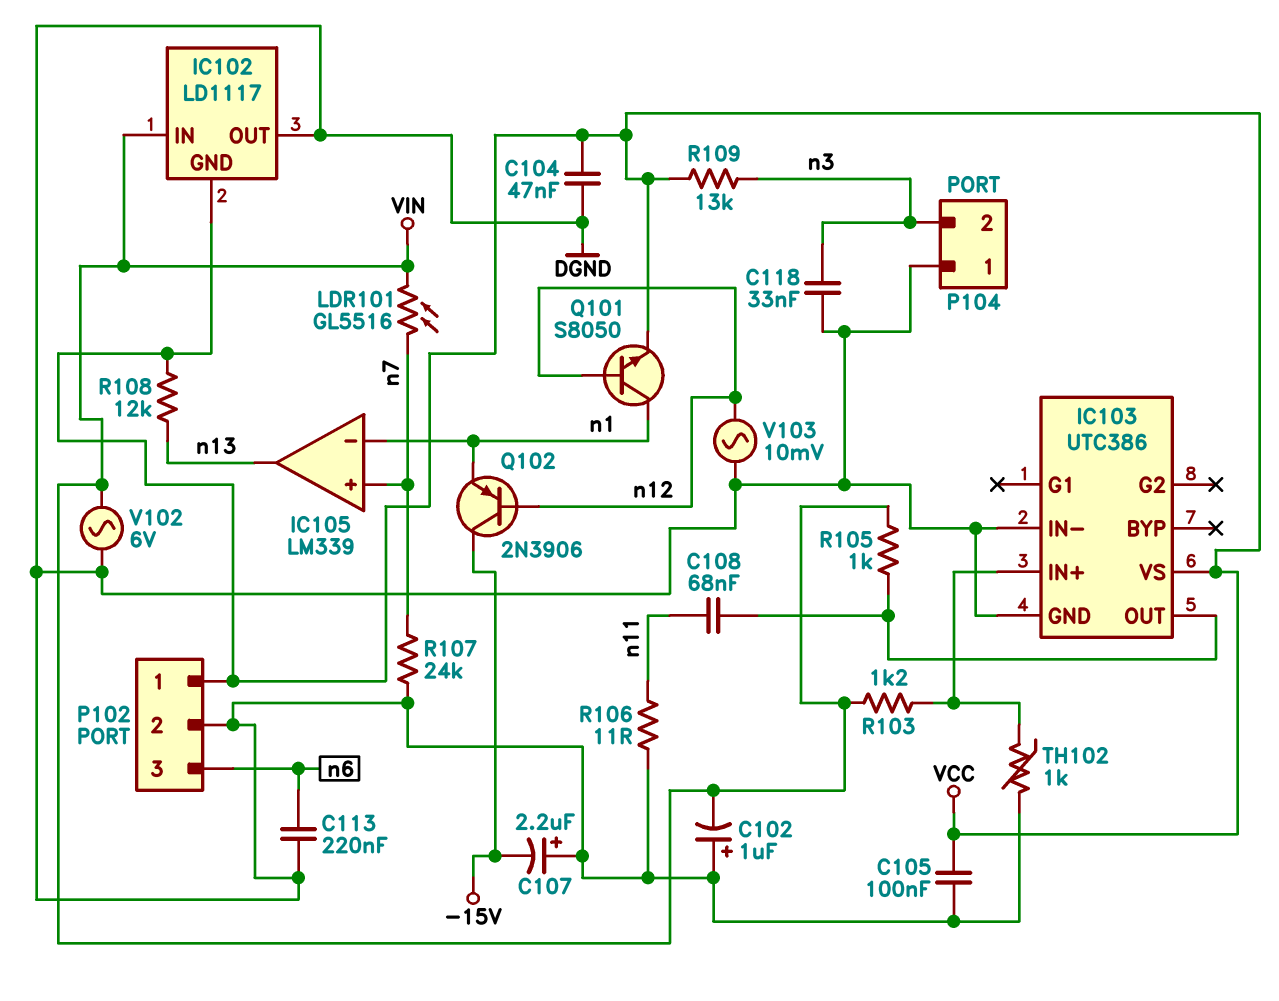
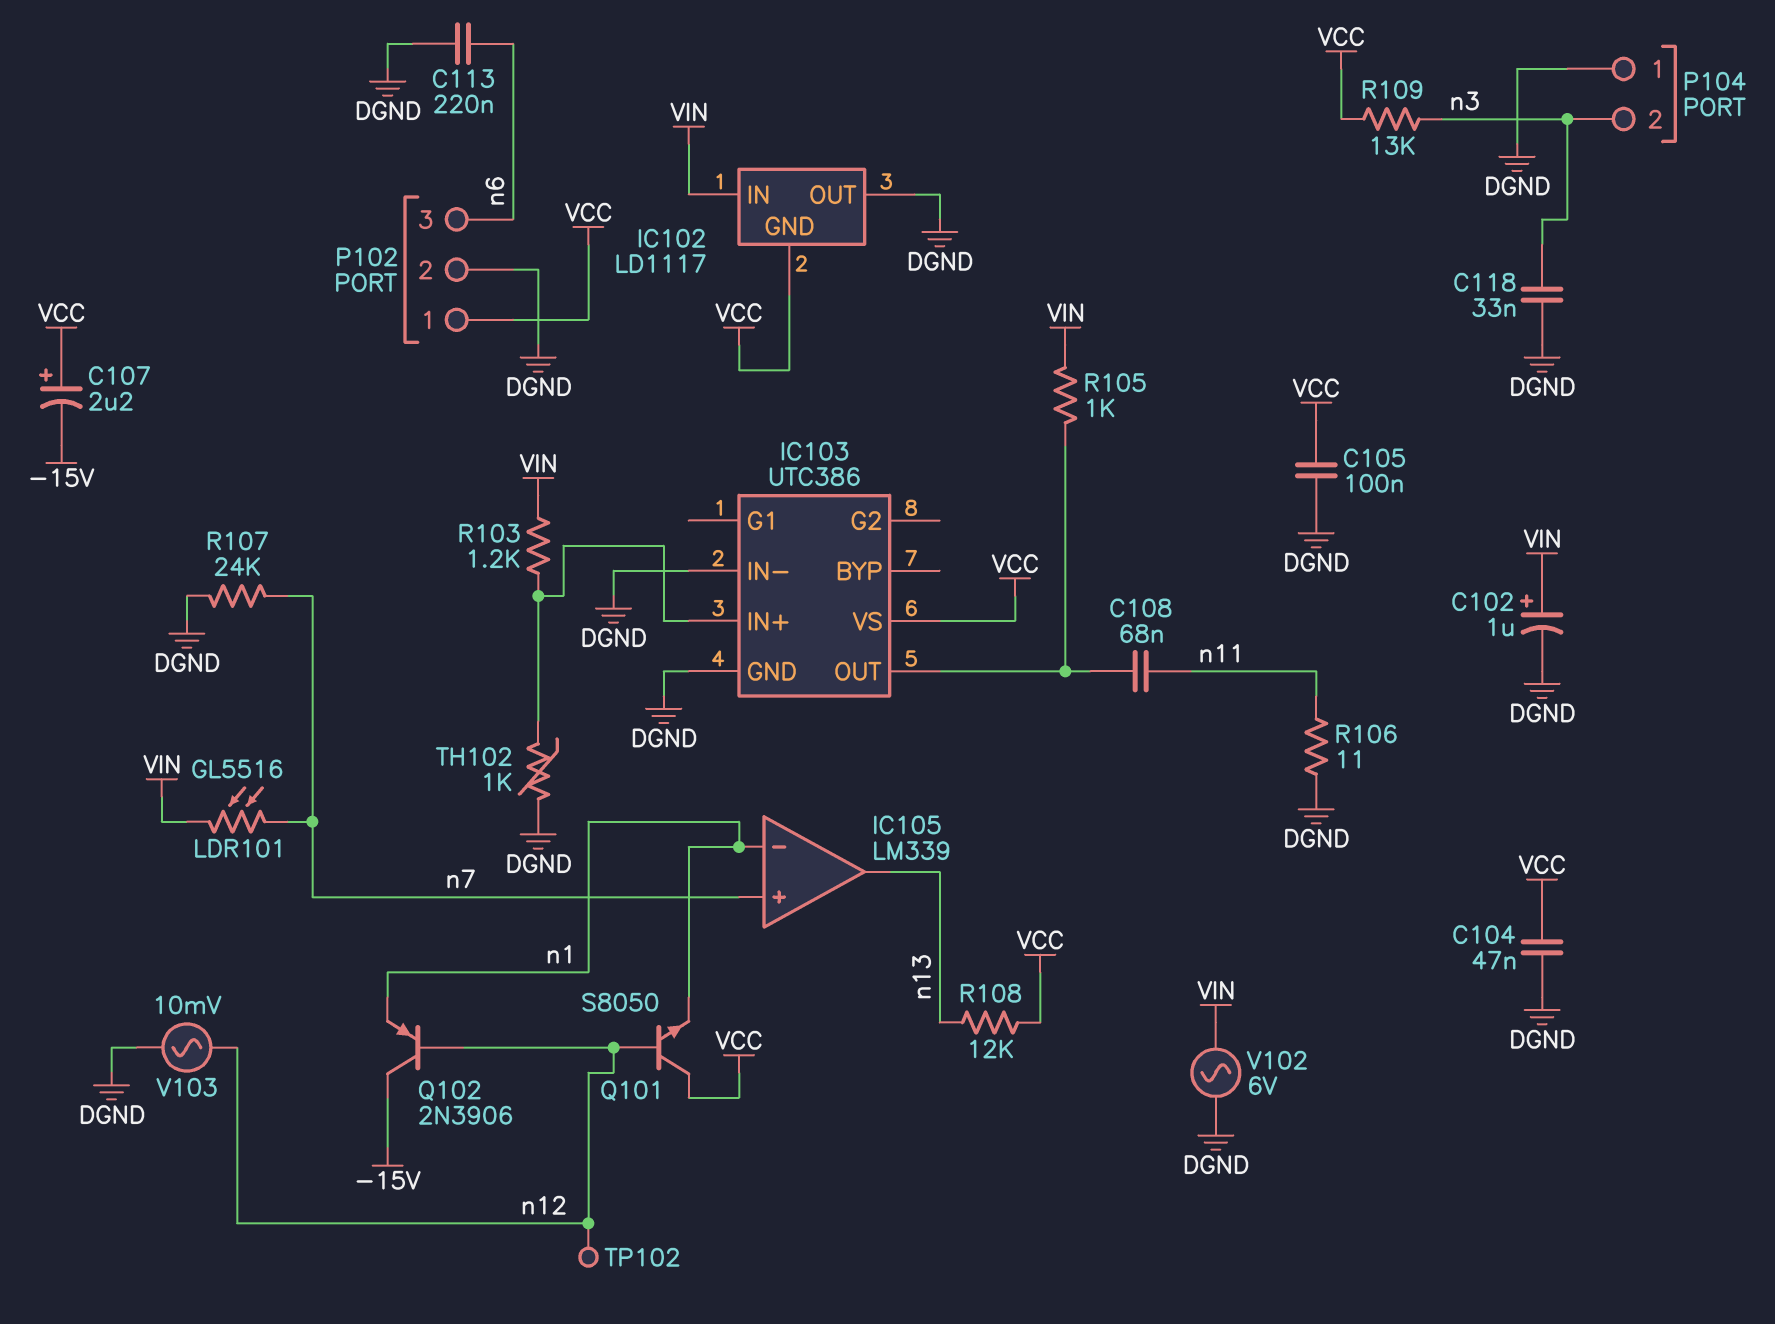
C102: 1uF (plus DGND, minus VIN) -> 1uF (plus VIN, minus DGND)
C107: 2.2uF (plus DGND, minus -15V) -> 2.2uF (plus VCC, minus -15V)
Q101: NPN S8050 (B n12, C n1, E VCC) -> NPN S8050 (B n12, C VCC, E n1)
TP102: none -> test point (n12)

